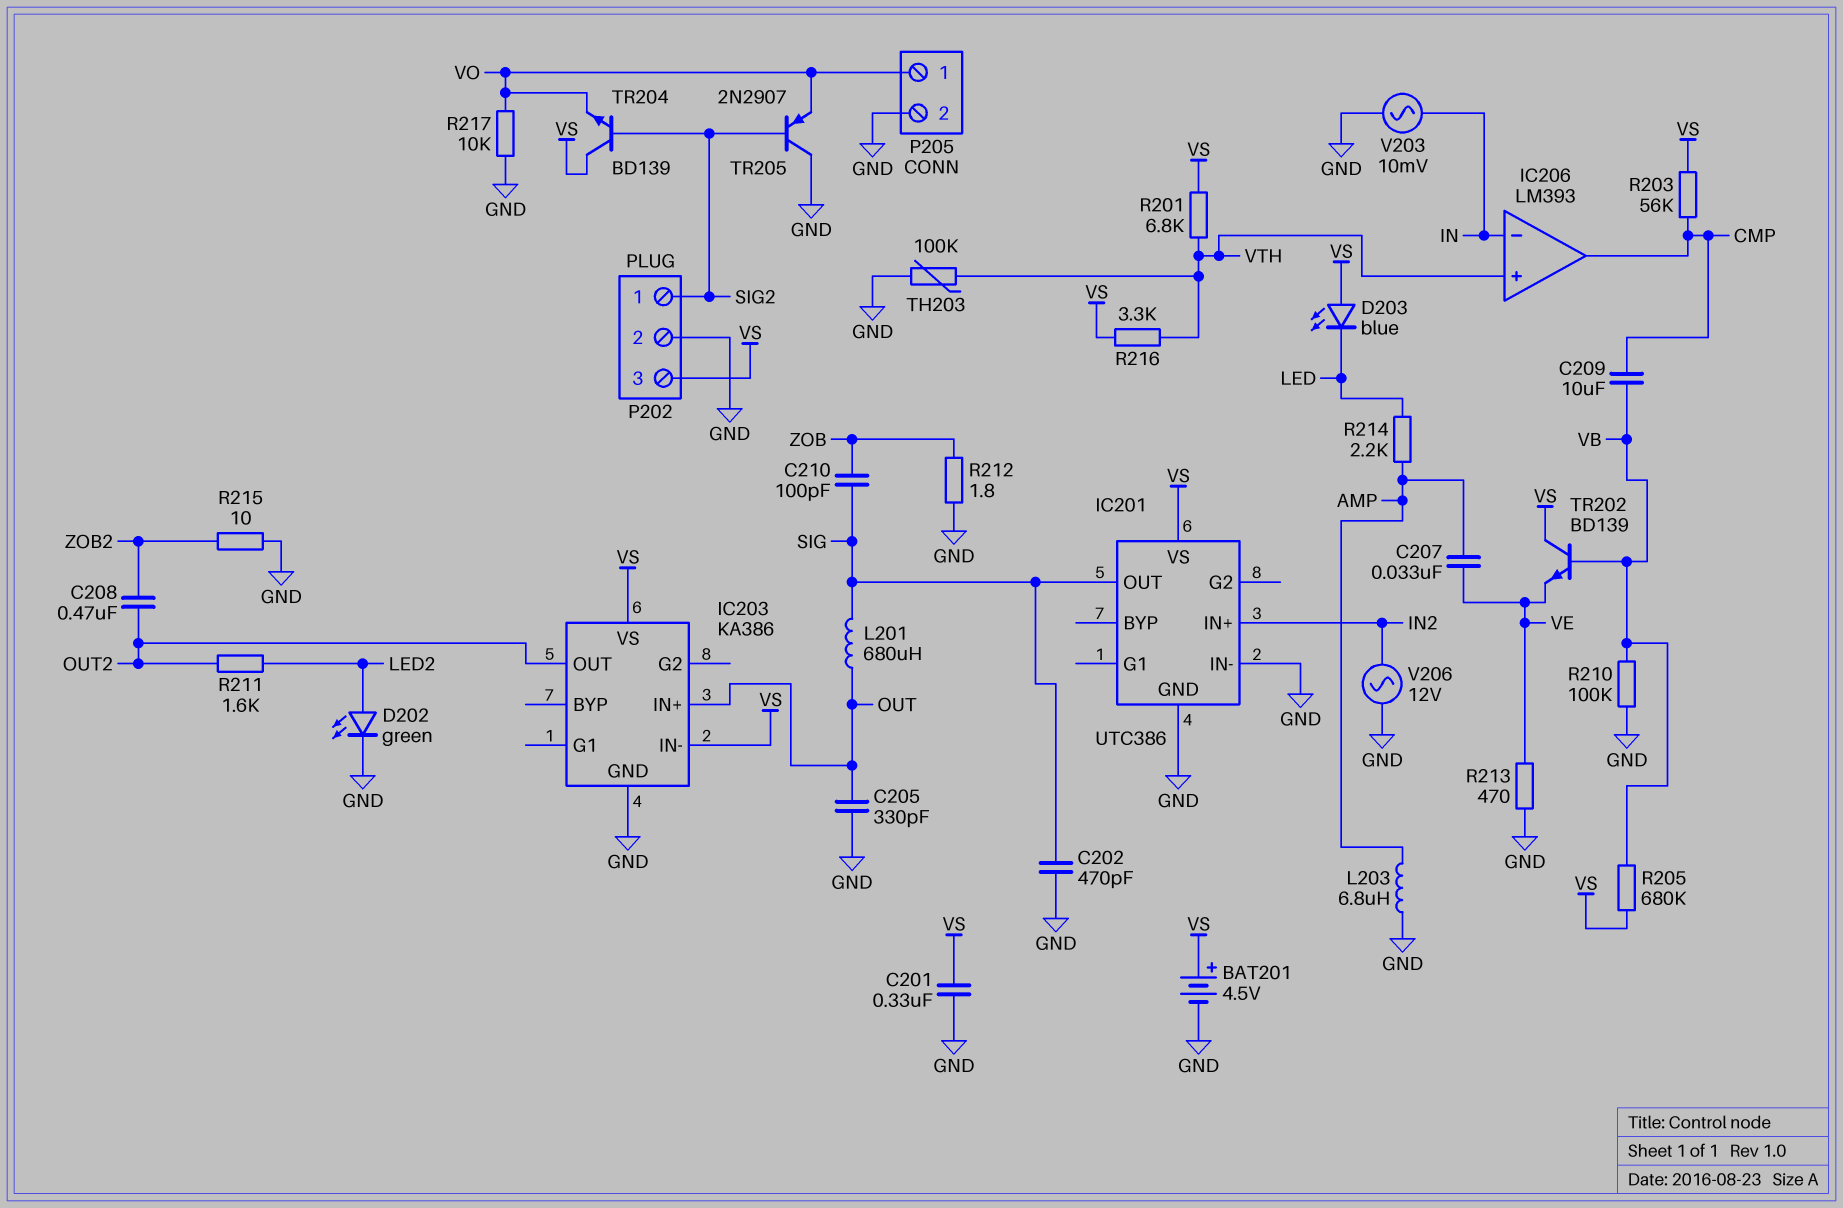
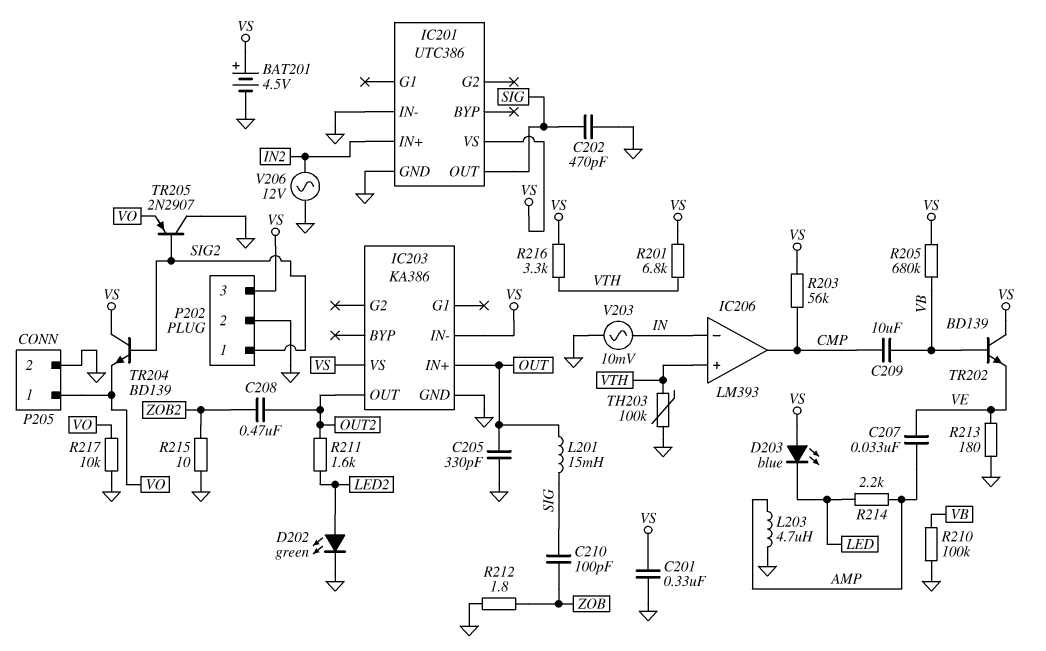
L201: 680uH (OUT, SIG) -> 15mH (OUT, SIG)
L203: 6.8uH (AMP, GND) -> 4.7uH (AMP, GND)
R213: 470 (GND, VE) -> 180 (GND, VE)

